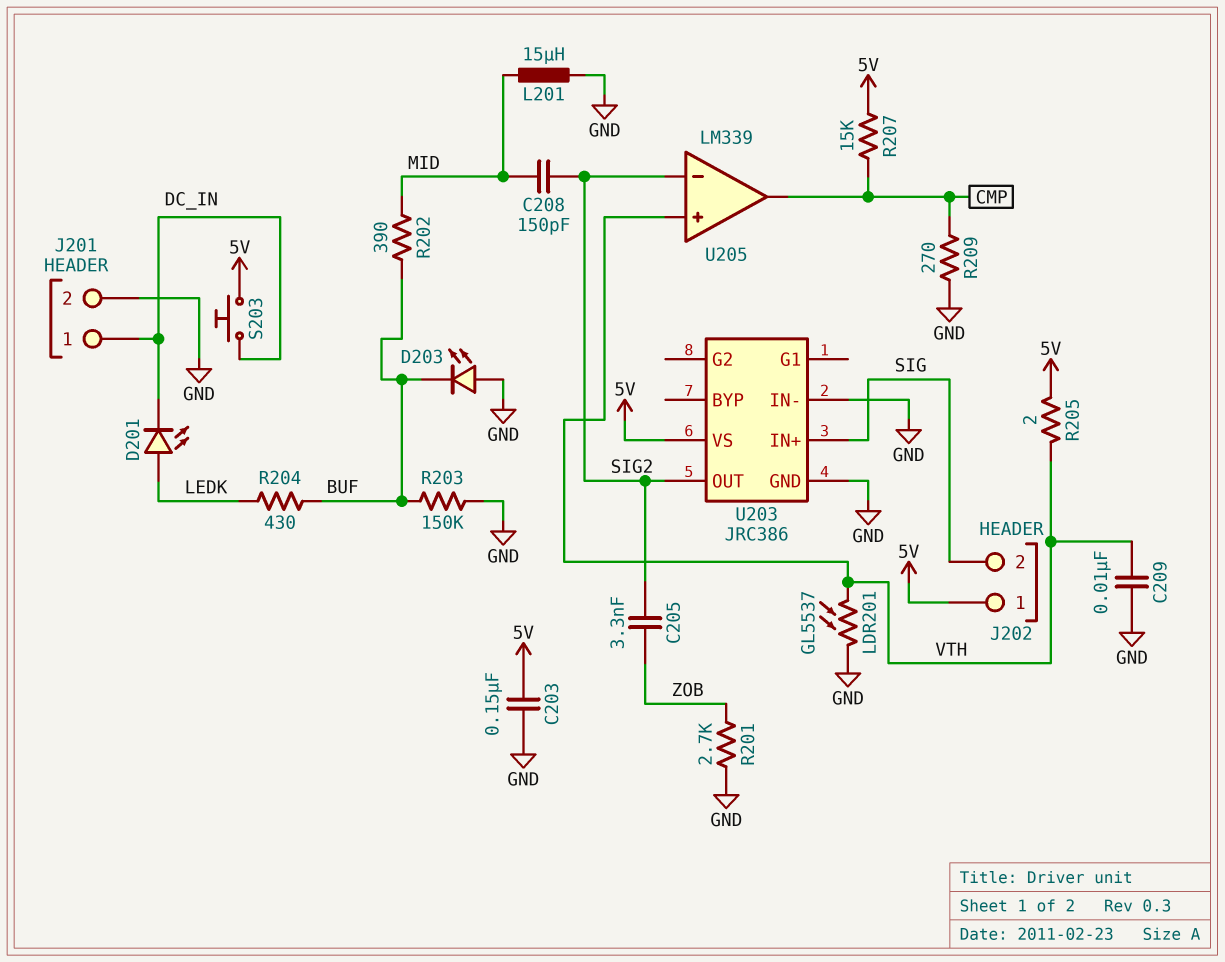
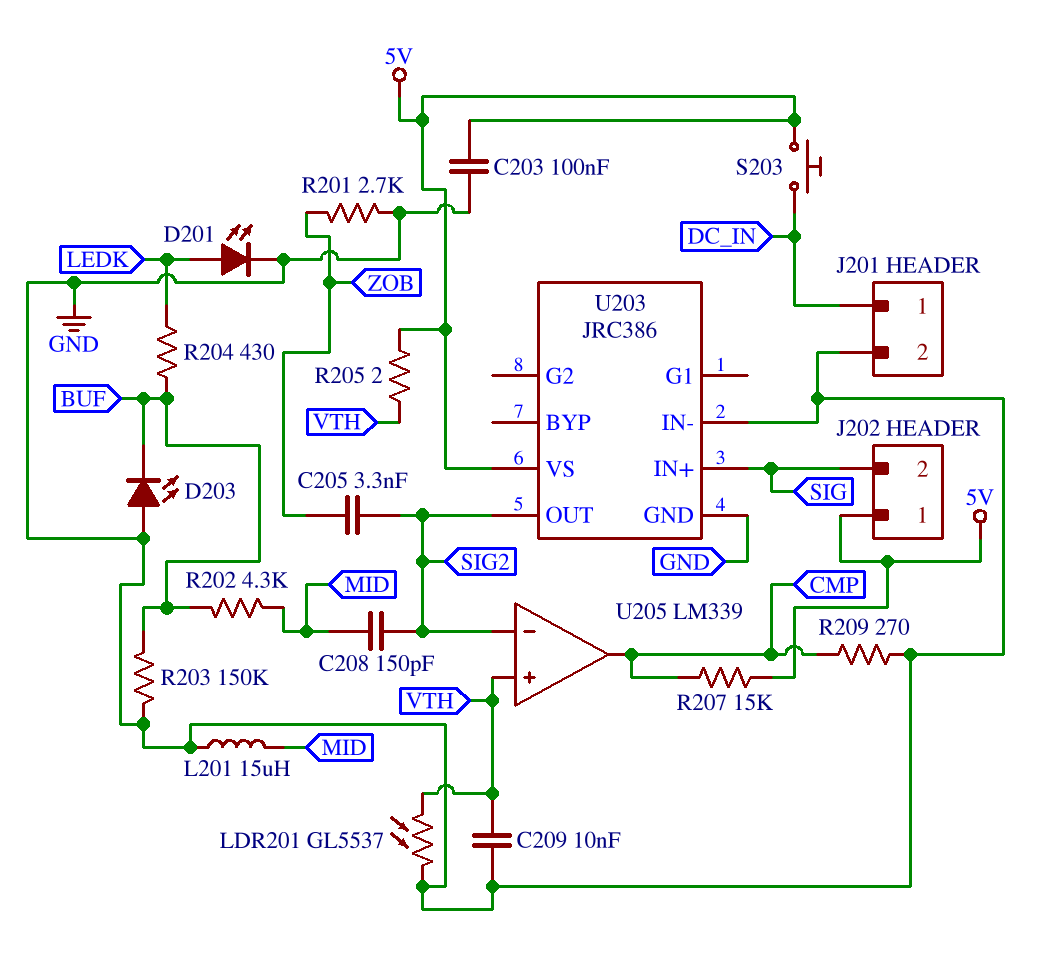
C203: 150nF (5V, GND) -> 100nF (5V, GND)
D201: LED (A LEDK, K DC_IN) -> LED (A LEDK, K GND)
R202: 390 (BUF, MID) -> 4.3k (BUF, MID)

